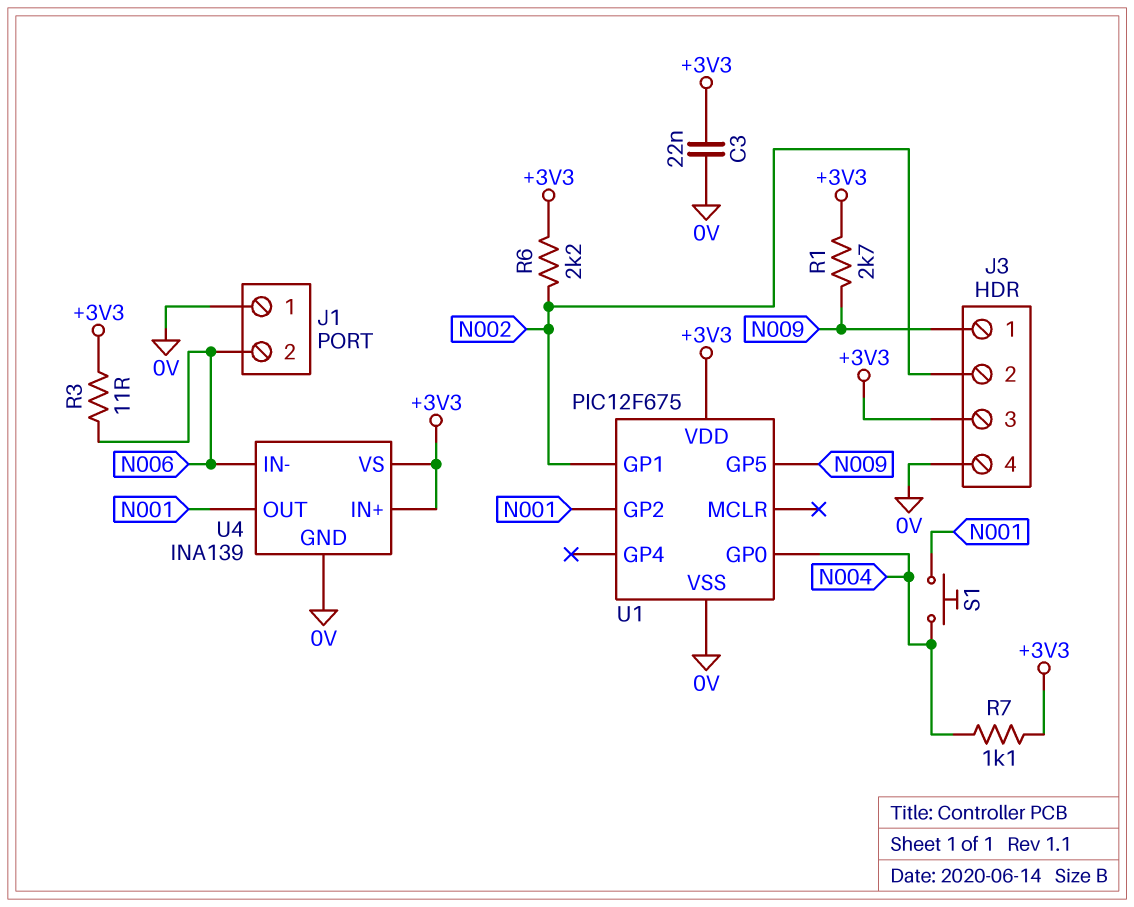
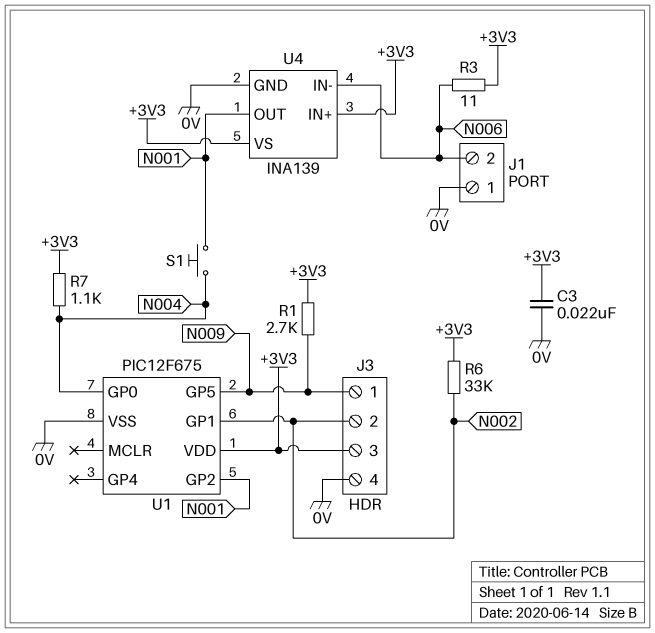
R6: 2.2k (+3V3, N002) -> 33k (+3V3, N002)

